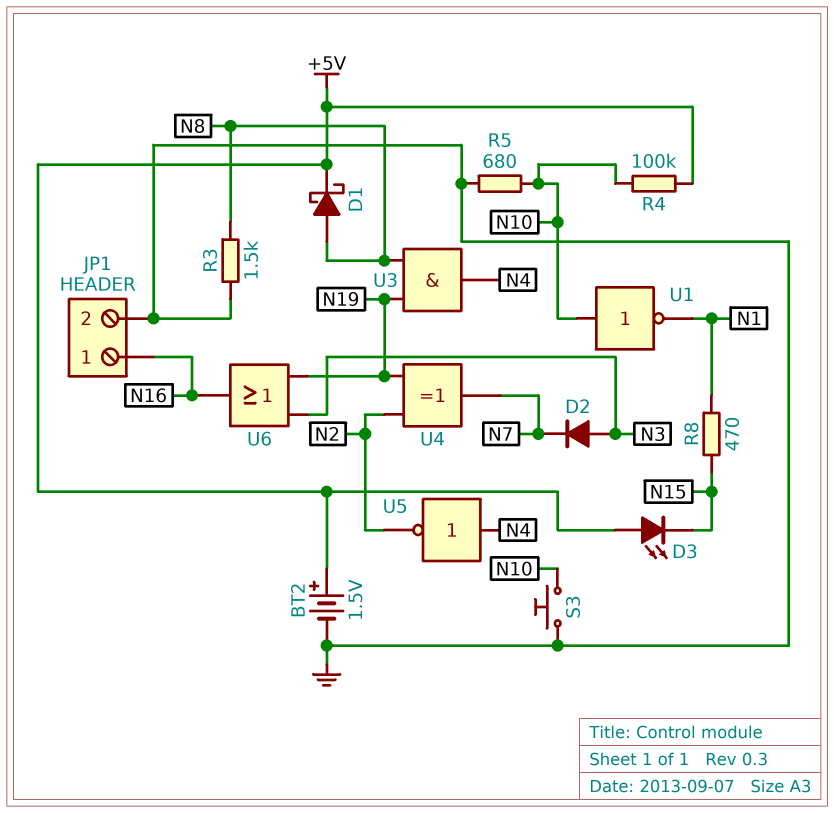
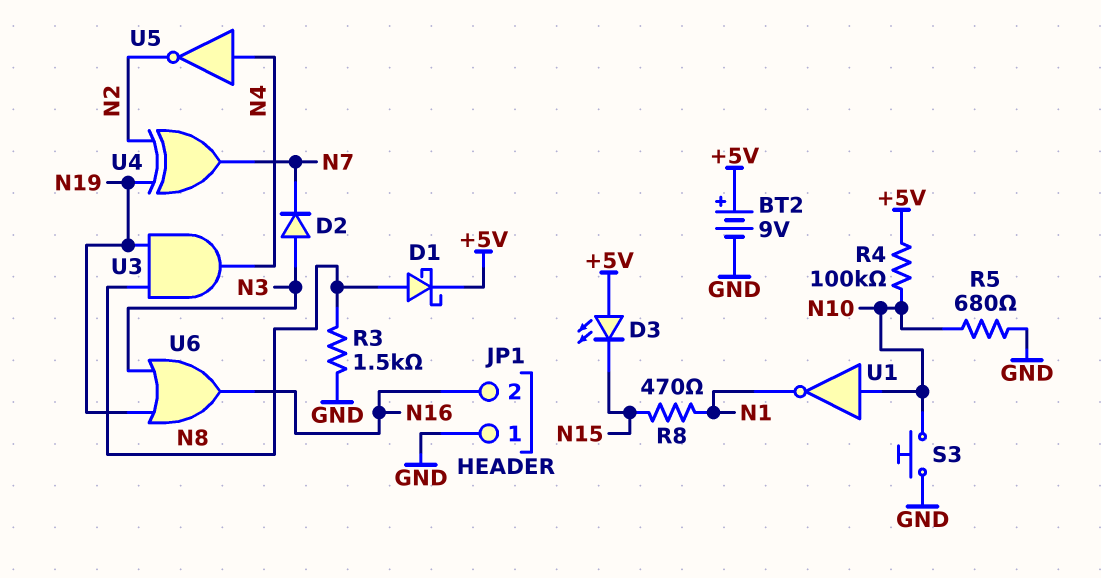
BT2: 1.5V (plus +5V, minus GND) -> 9V (plus +5V, minus GND)
JP1 pin 1: N16 -> GND
JP1 pin 2: GND -> N16

